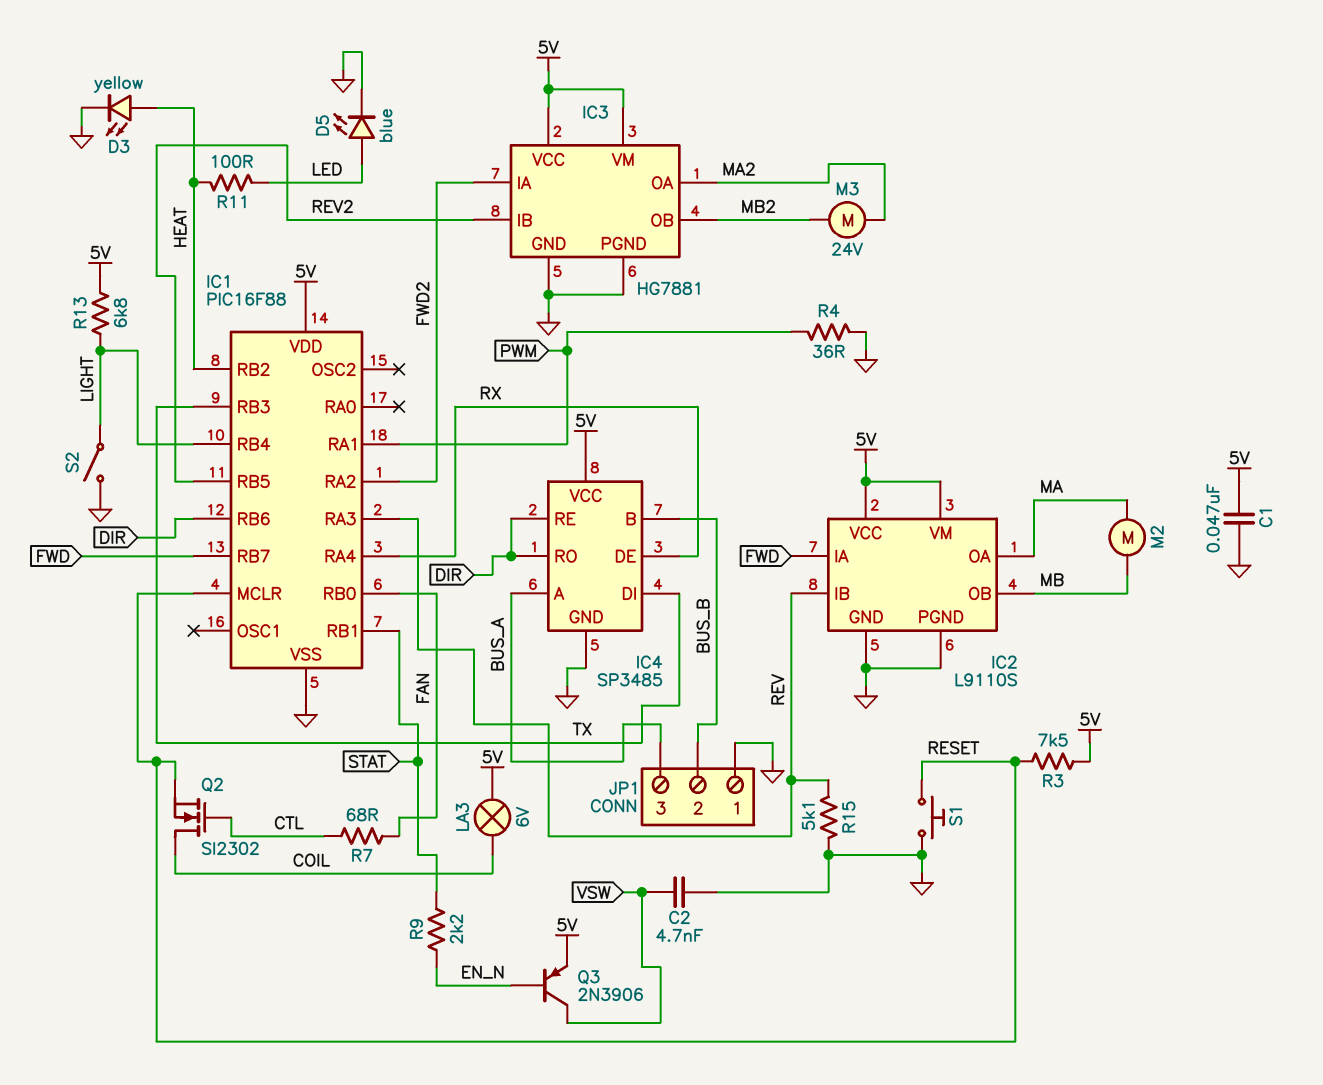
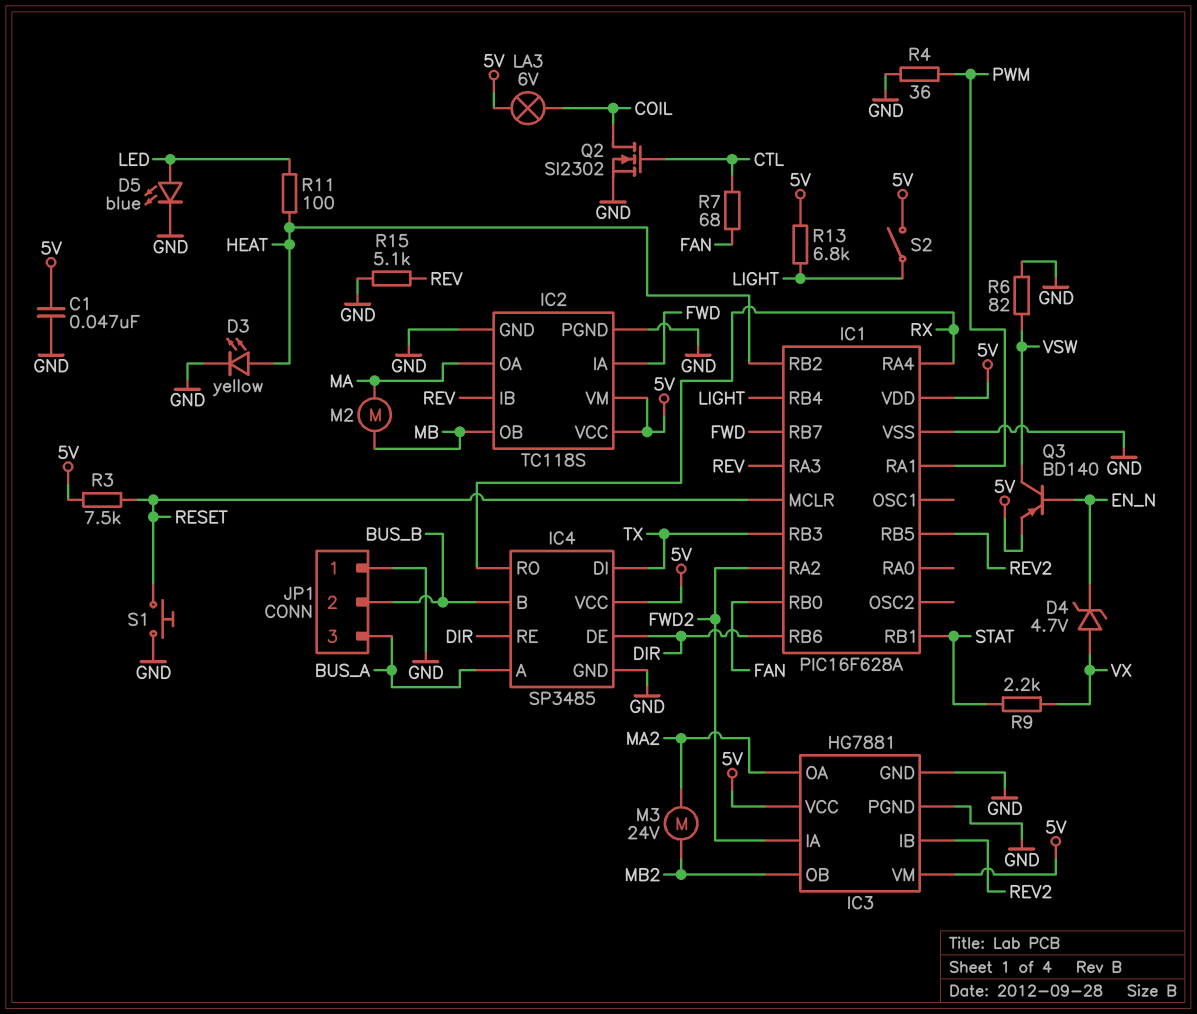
C2: 4.7nF (GND, VSW) -> none
D4: none -> zener 4.7V (A VX, K EN_N)
IC1: PIC16F88 -> PIC16F628A
IC2: L9110S -> TC118S
IC4 pin DE: RX -> DIR
IC4 pin RO: DIR -> RX
Q2: NMOS SI2302 (G CTL, D COIL, S RESET) -> NMOS SI2302 (G CTL, D COIL, S GND)
Q3: PNP 2N3906 (B EN_N, C VSW, E 5V) -> PNP BD140 (B EN_N, C VSW, E 5V)
R6: none -> 82 (GND, VSW)
R9: 2.2k (EN_N, STAT) -> 2.2k (STAT, VX)
S2: switch (GND, LIGHT) -> switch (5V, LIGHT)

